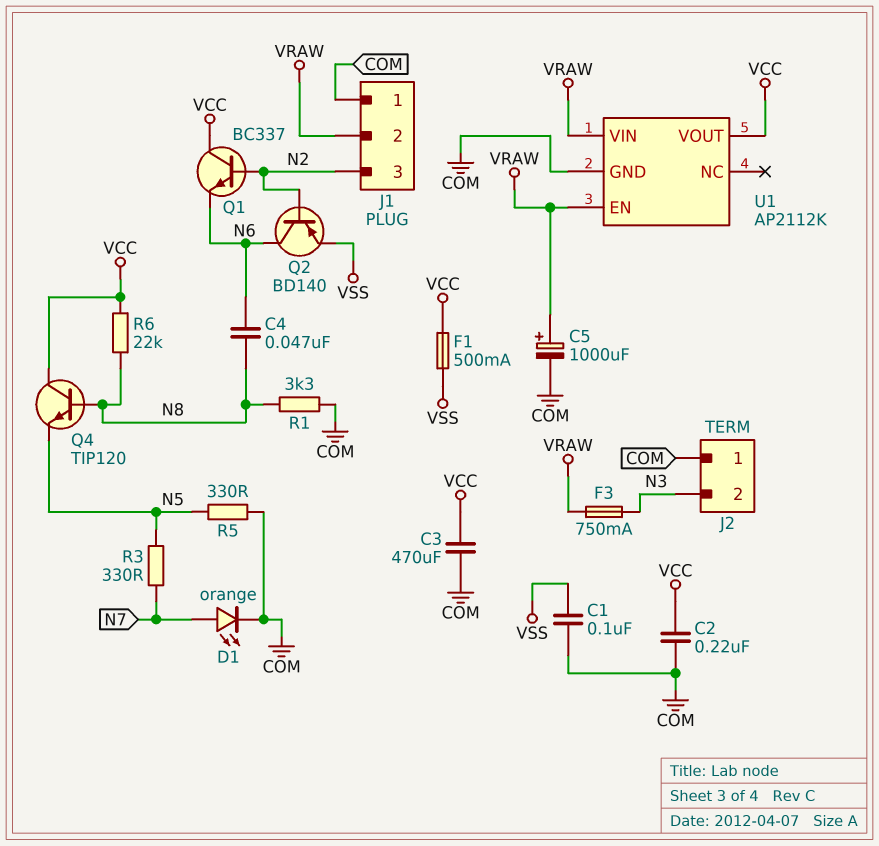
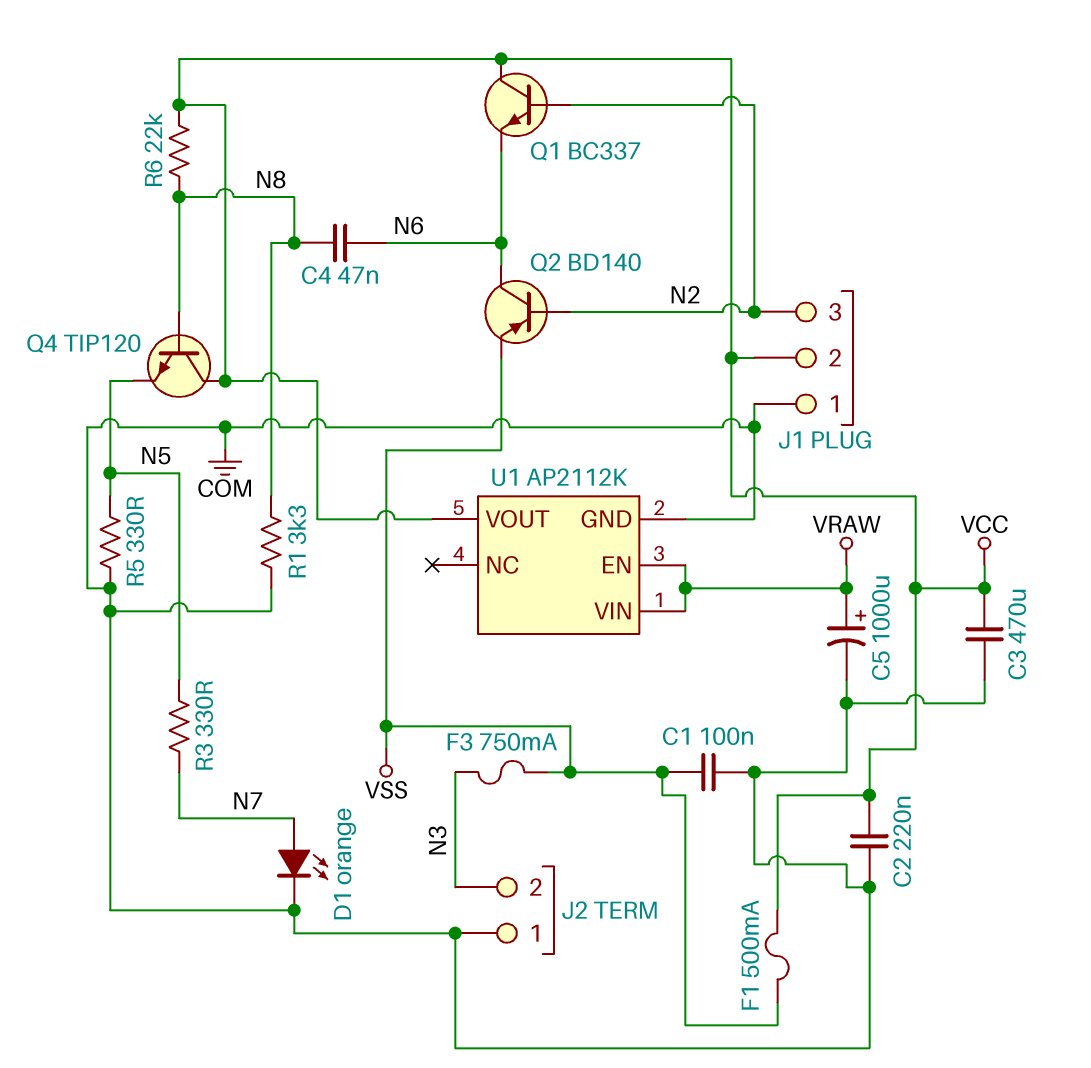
F3: 750mA (N3, VRAW) -> 750mA (N3, VSS)
J1 pin 2: VRAW -> VCC

